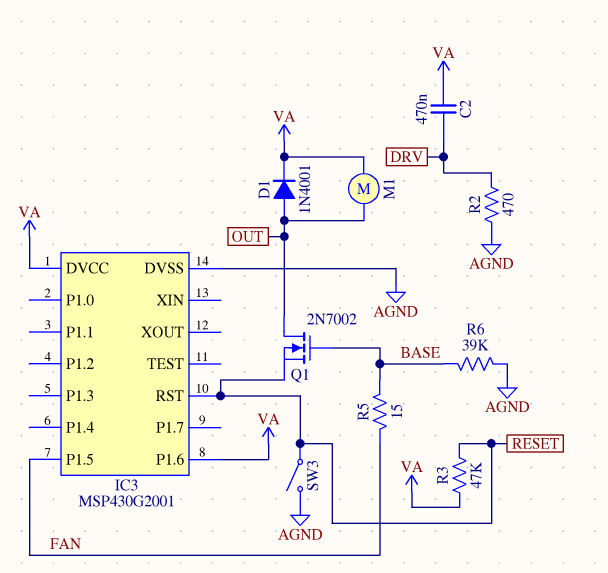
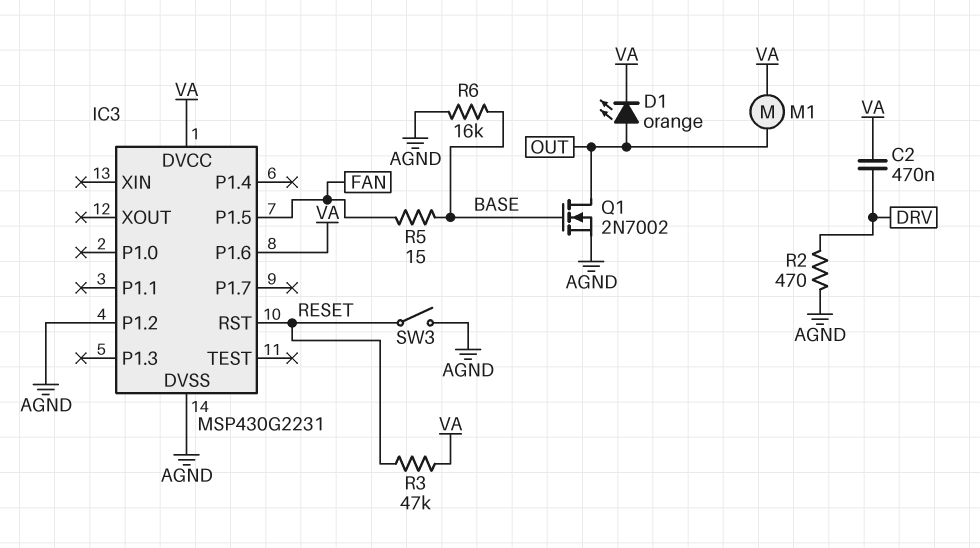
D1: diode 1N4001 (A OUT, K VA) -> LED orange (A OUT, K VA)
IC3: MSP430G2001 -> MSP430G2231
IC3 pin P1.2: none -> AGND
Q1: NMOS 2N7002 (G BASE, D OUT, S RESET) -> NMOS 2N7002 (G BASE, D OUT, S AGND)
R6: 39k (AGND, BASE) -> 16k (AGND, BASE)

